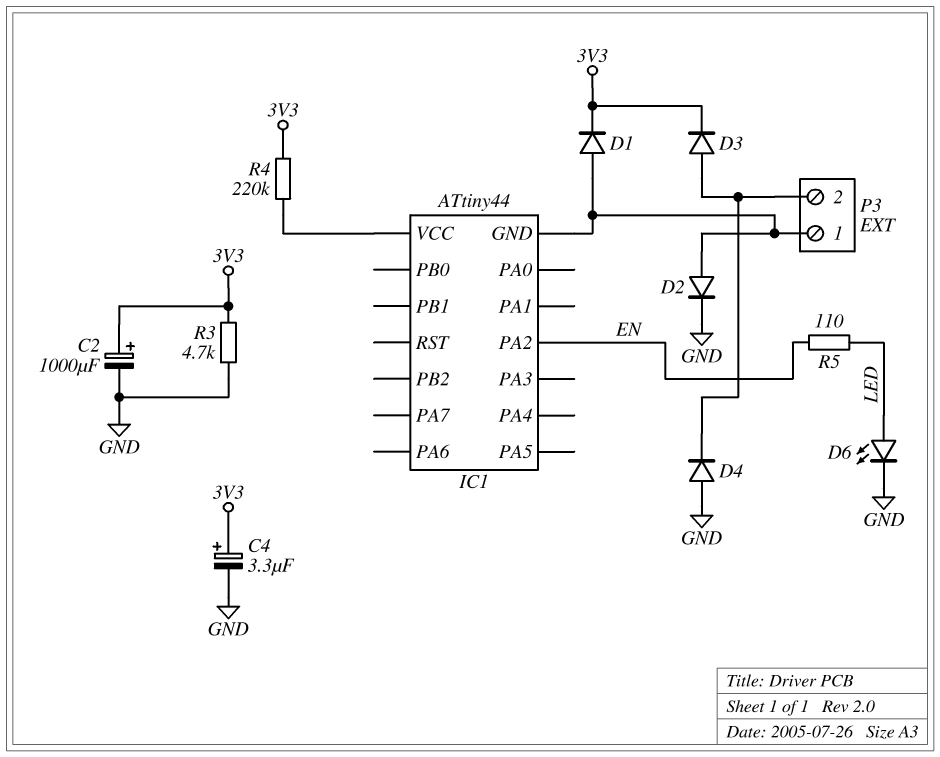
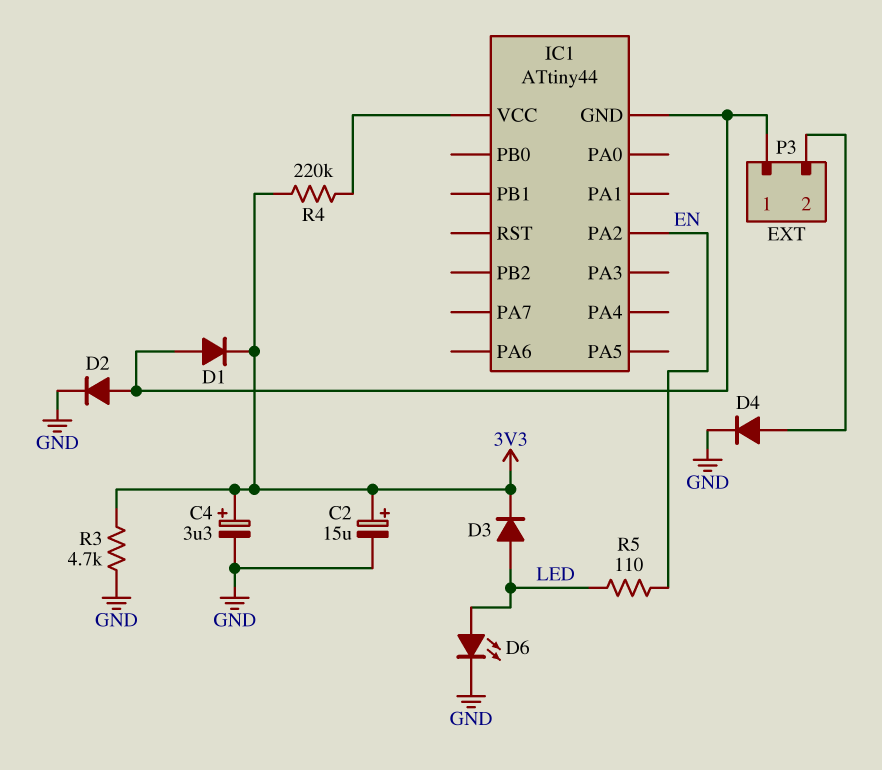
C2: 1000uF (plus 3V3, minus GND) -> 15uF (plus 3V3, minus GND)
D3: diode (A P3/2, K 3V3) -> diode (A LED, K 3V3)
D4: diode (A GND, K P3/2) -> diode (A P3/2, K GND)

